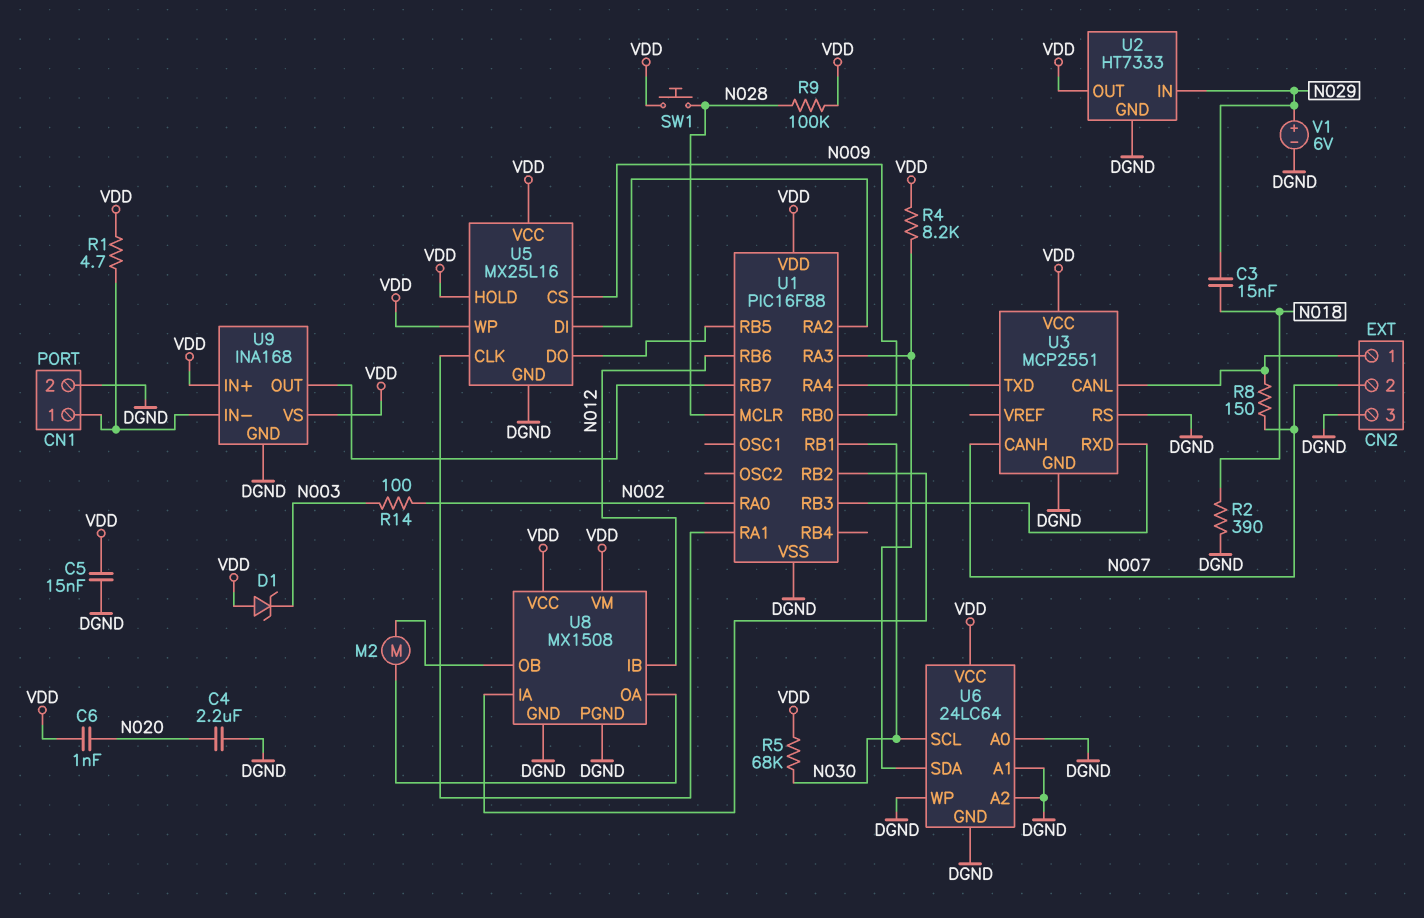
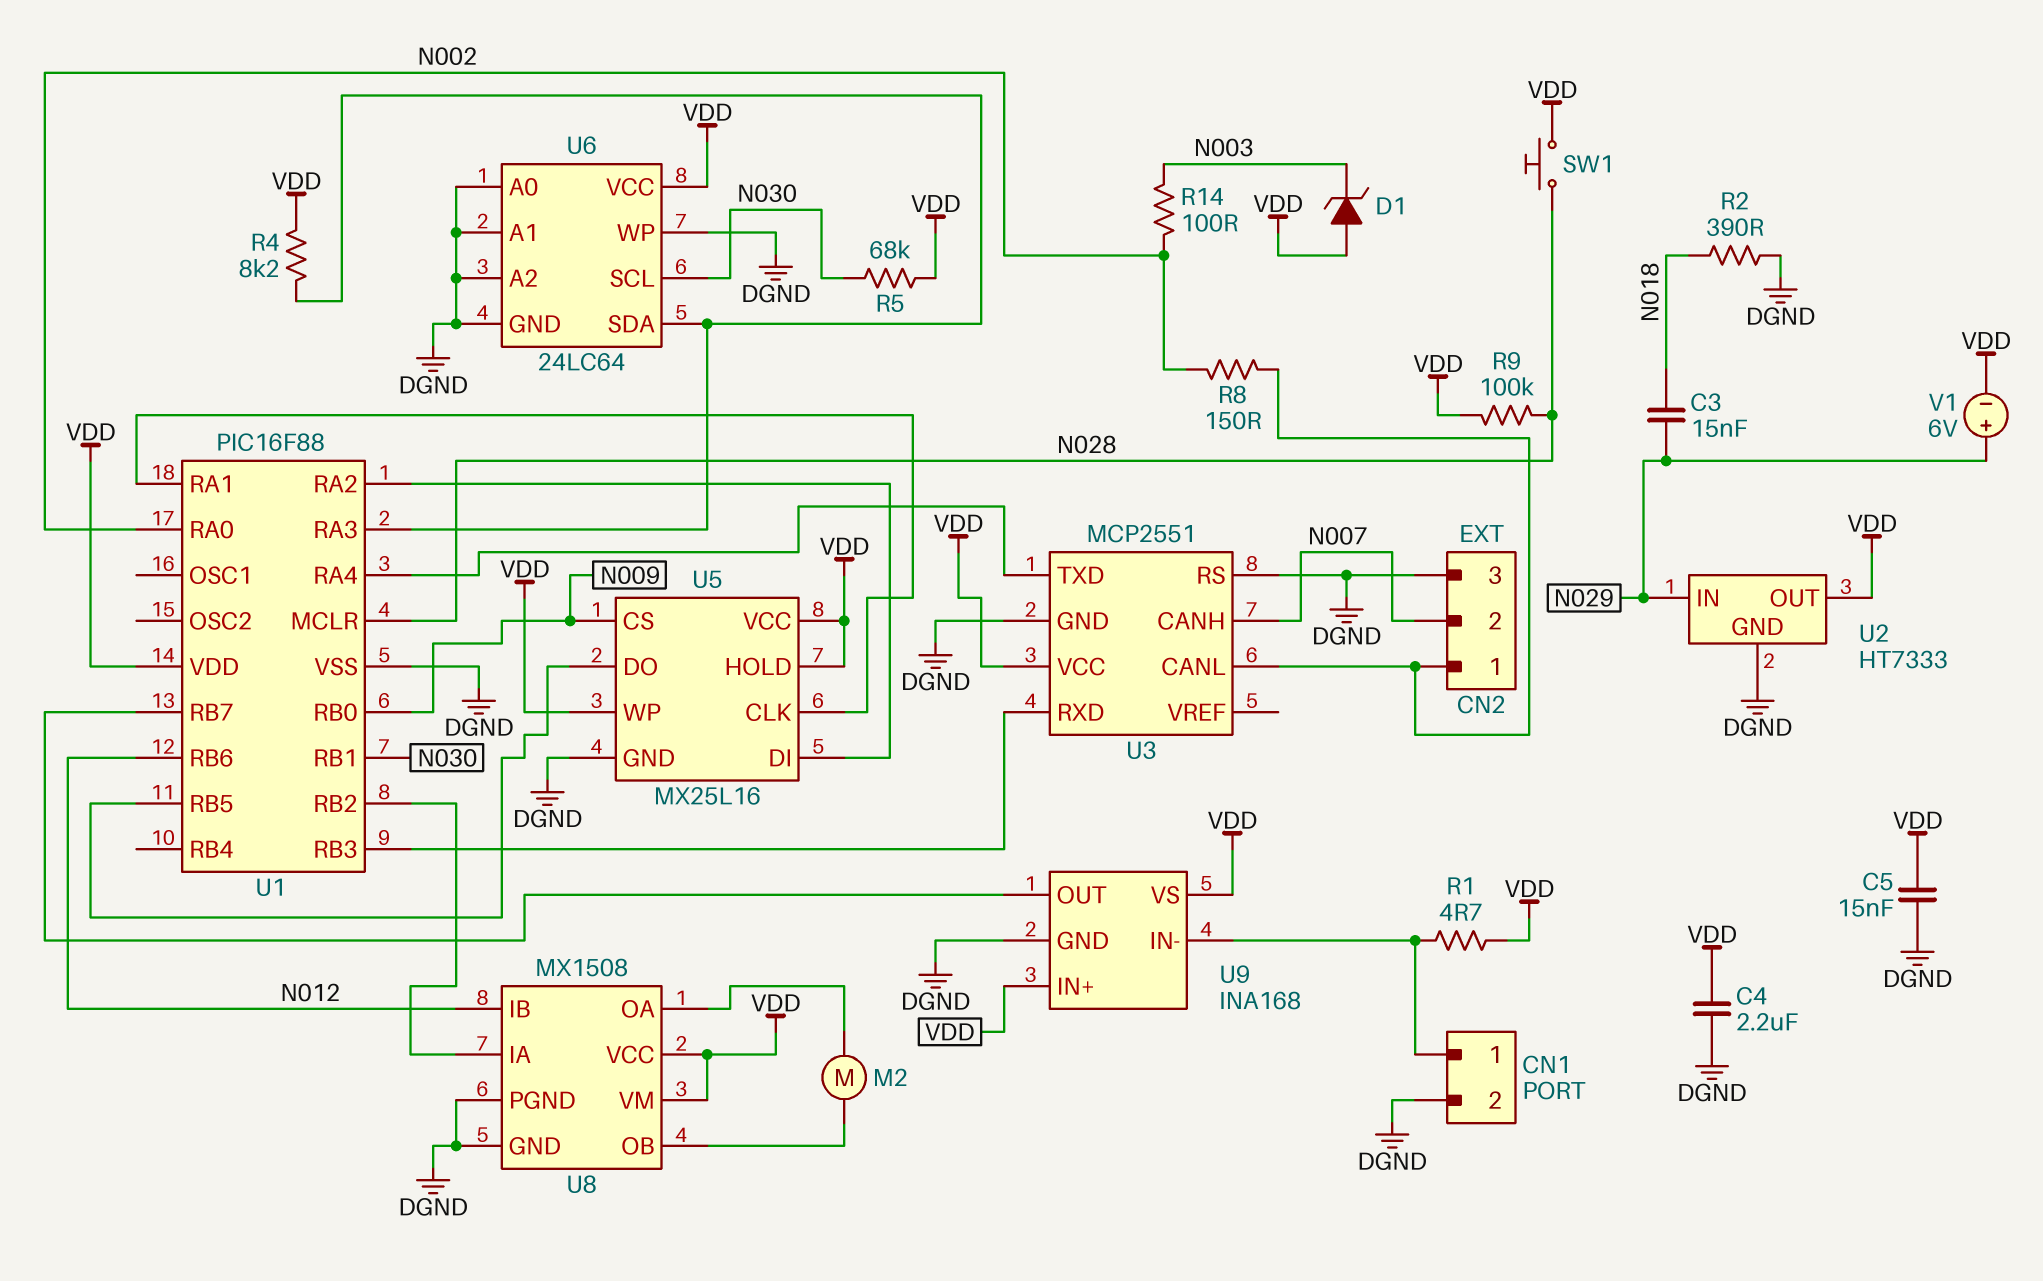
C4: 2.2uF (DGND, N020) -> 2.2uF (DGND, VDD)
C6: 1nF (N020, VDD) -> none
R8: 150 (CN2/1, N007) -> 150 (CN2/1, N002)
V1: 6V (plus N029, minus DGND) -> 6V (plus N029, minus VDD)

